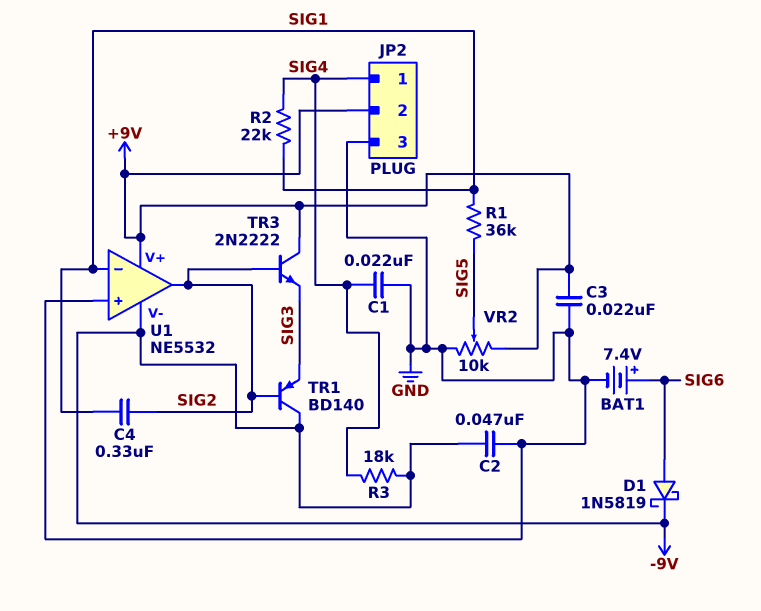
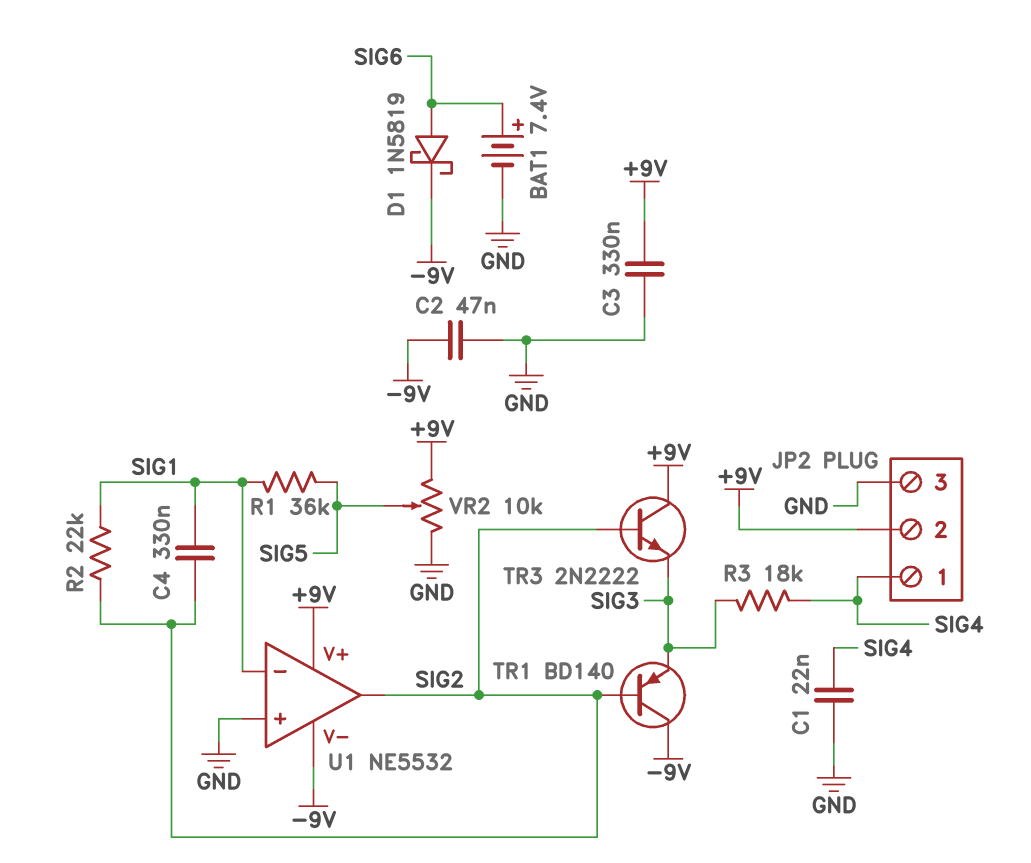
C3: 22nF (+9V, GND) -> 330nF (+9V, GND)
R2: 22k (SIG1, SIG4) -> 22k (SIG1, SIG2)
R3: 18k (-9V, SIG4) -> 18k (SIG3, SIG4)

